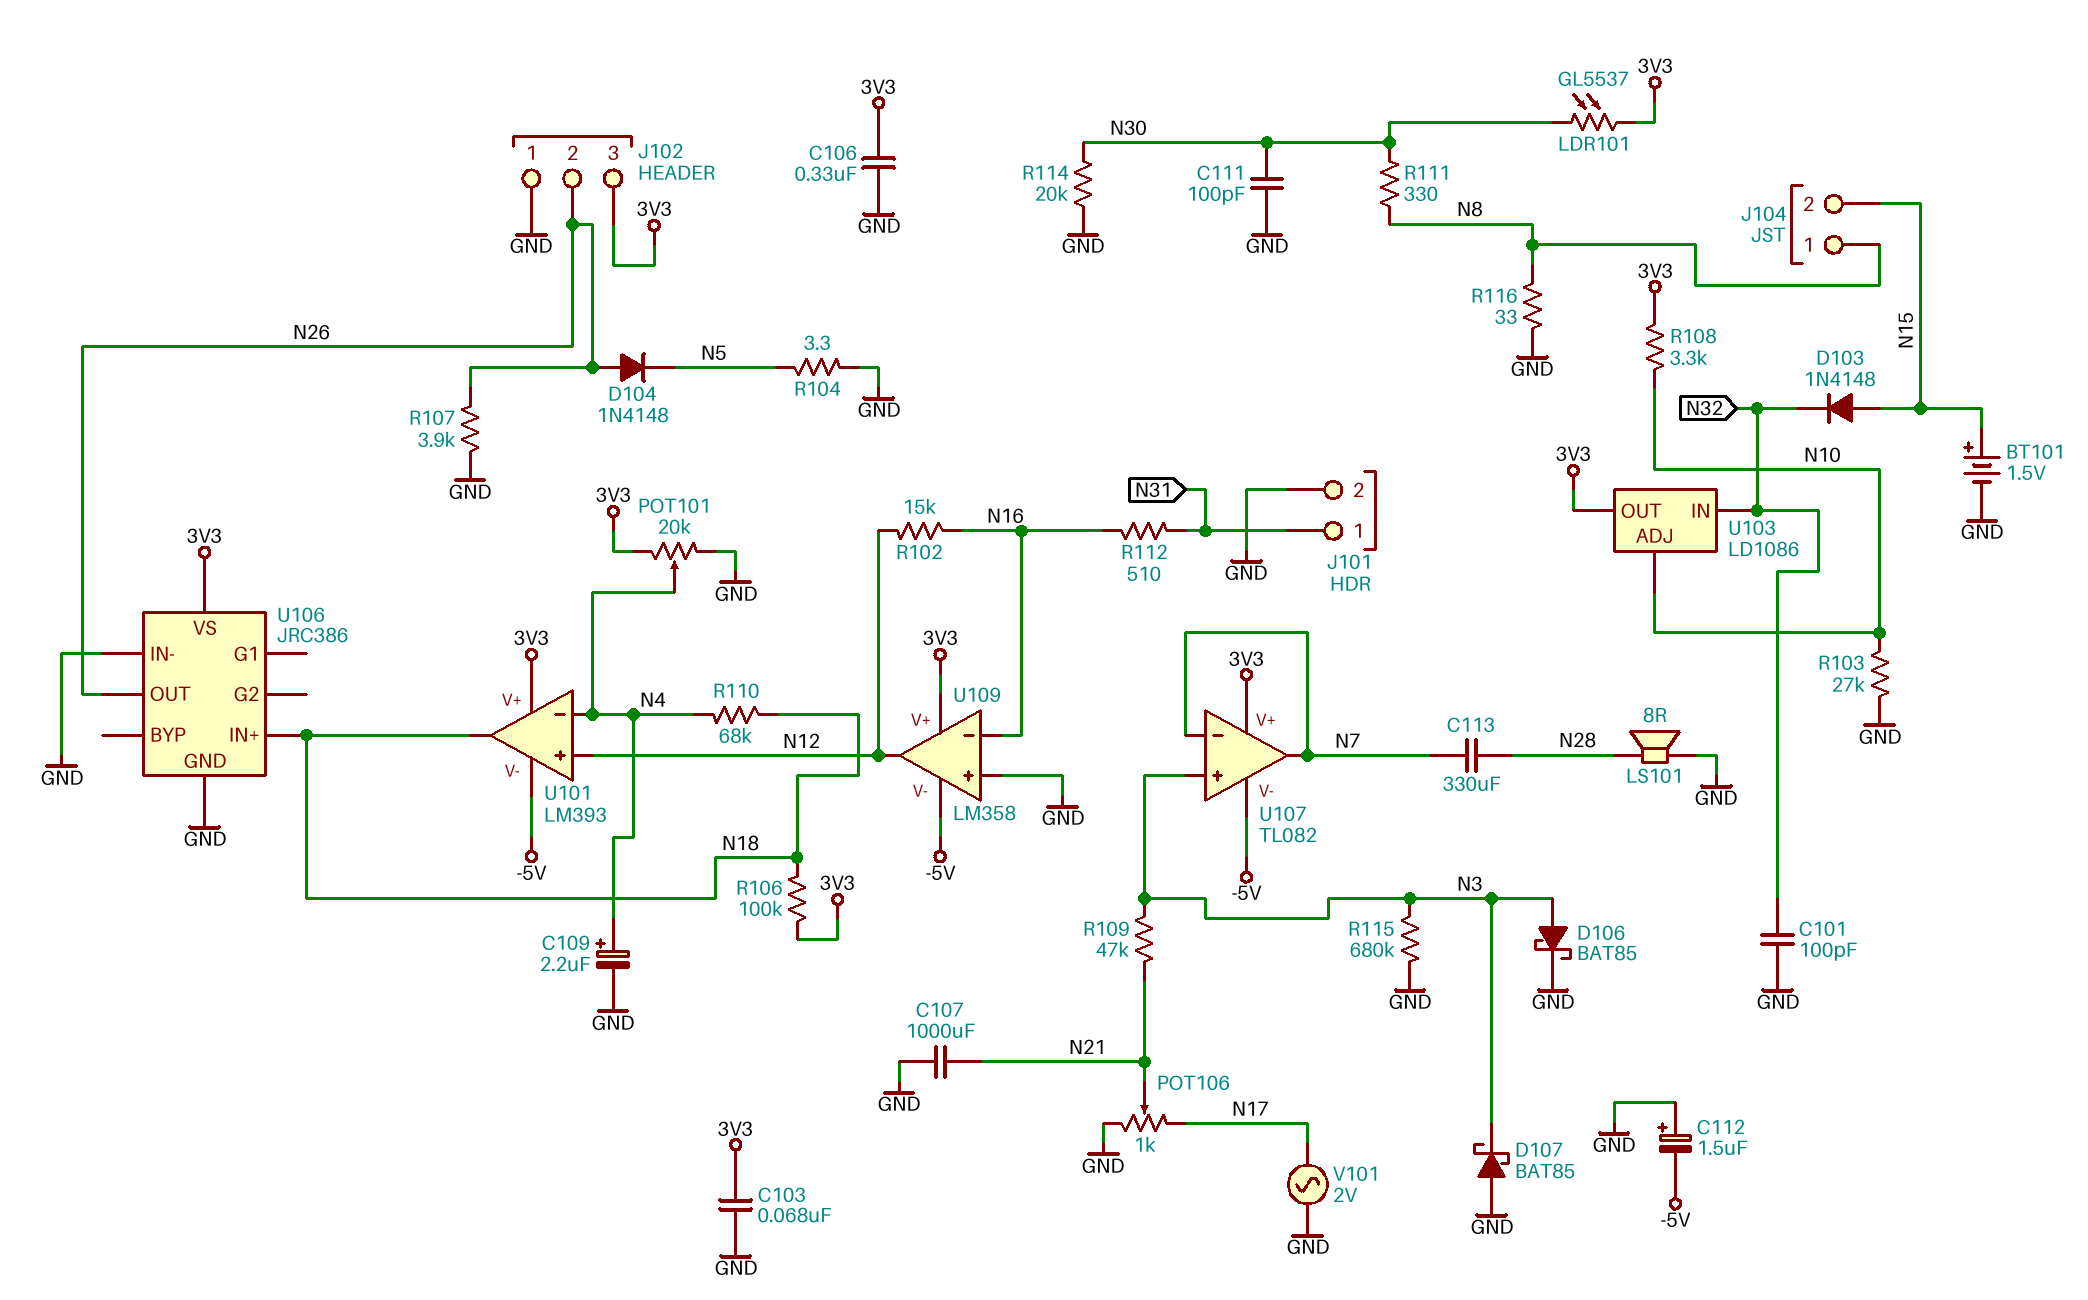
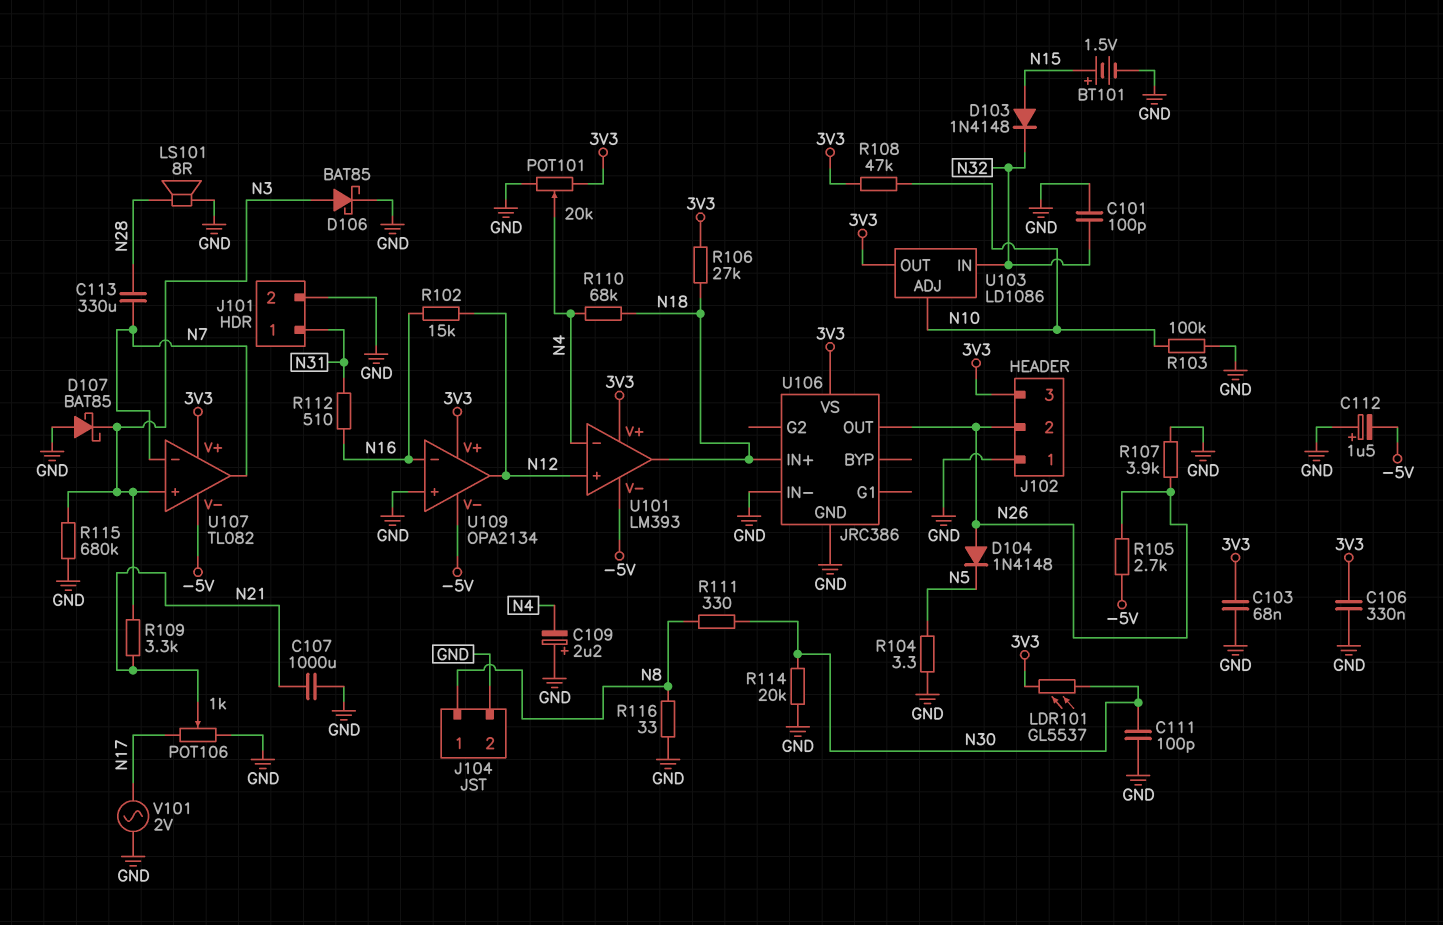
C109: 2.2uF (plus N4, minus GND) -> 2.2uF (plus GND, minus N4)
J104 pin 2: N15 -> GND
R103: 27k (GND, N10) -> 100k (GND, N10)
R105: none -> 2.7k (-5V, N26)
R106: 100k (3V3, N18) -> 27k (3V3, N18)
R108: 3.3k (3V3, N10) -> 47k (3V3, N10)
R109: 47k (N3, N21) -> 3.3k (N3, N21)
U109: LM358 -> OPA2134

